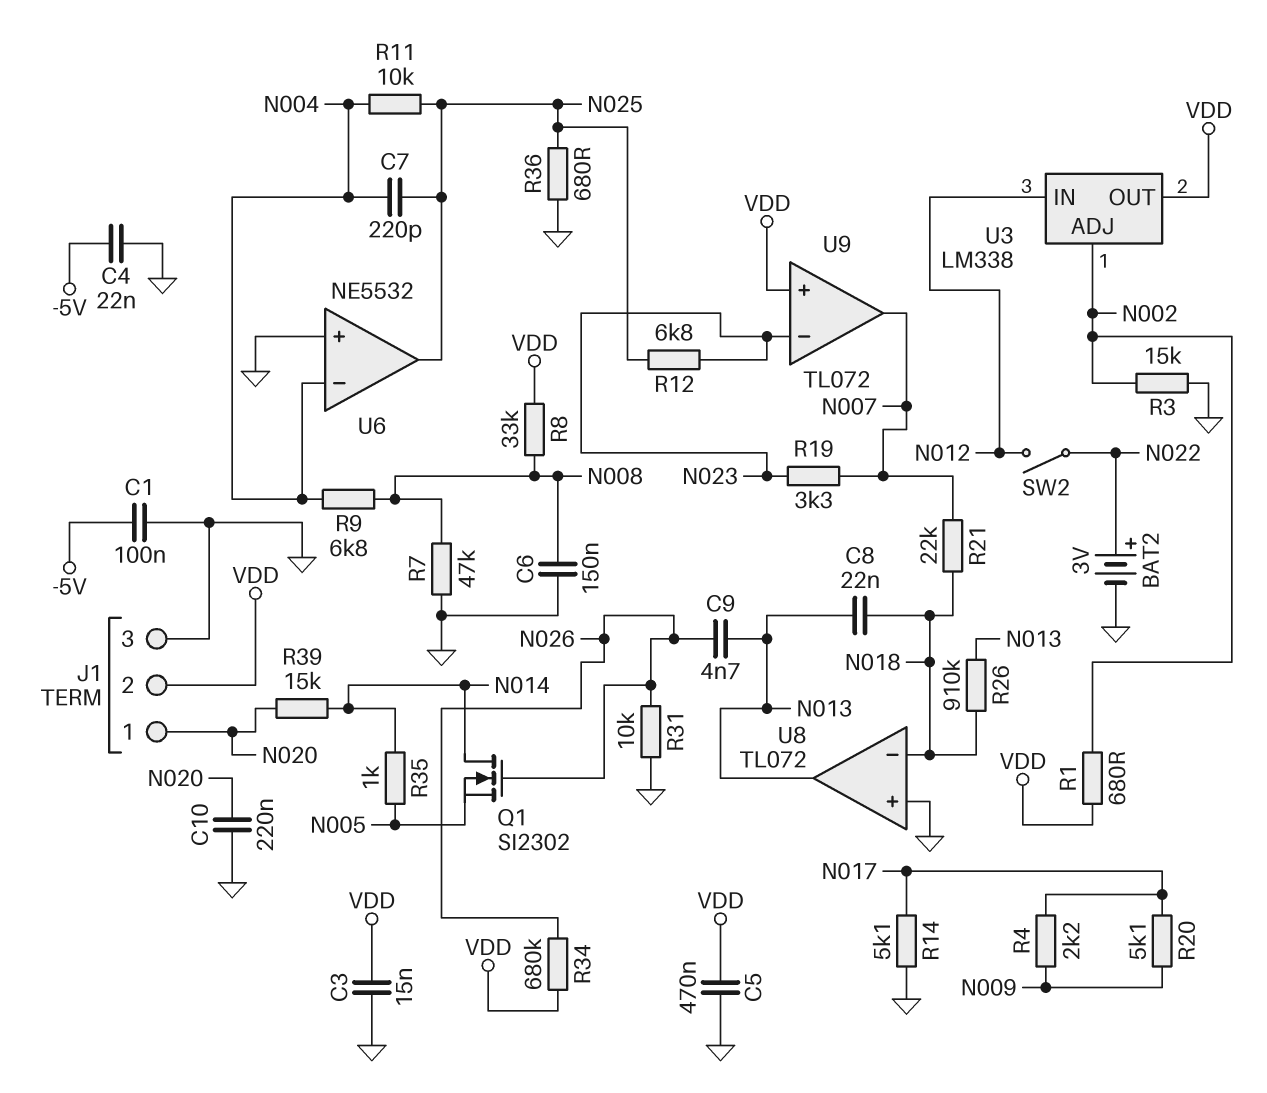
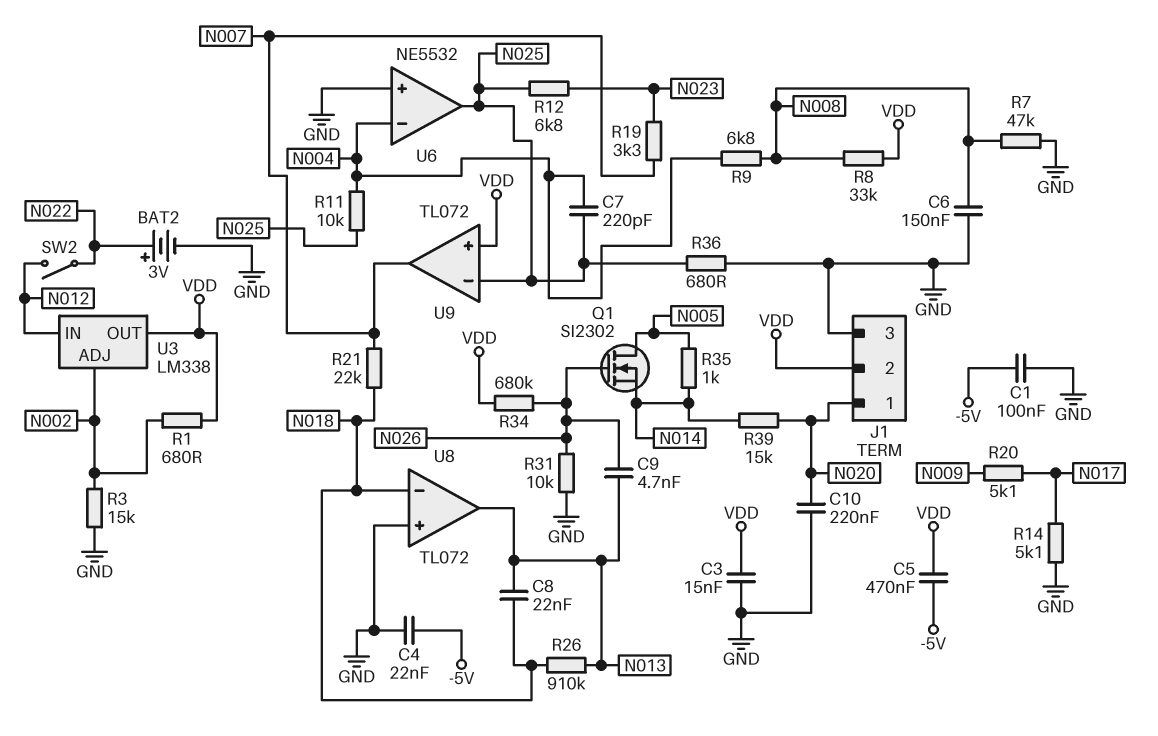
C5: 470nF (GND, VDD) -> 470nF (-5V, VDD)
Q1: NMOS SI2302 (G N026, D N014, S N005) -> NMOS SI2302 (G N026, D N005, S N014)
R4: 2.2k (N009, N017) -> none
U9 pin in-: N023 -> N025

